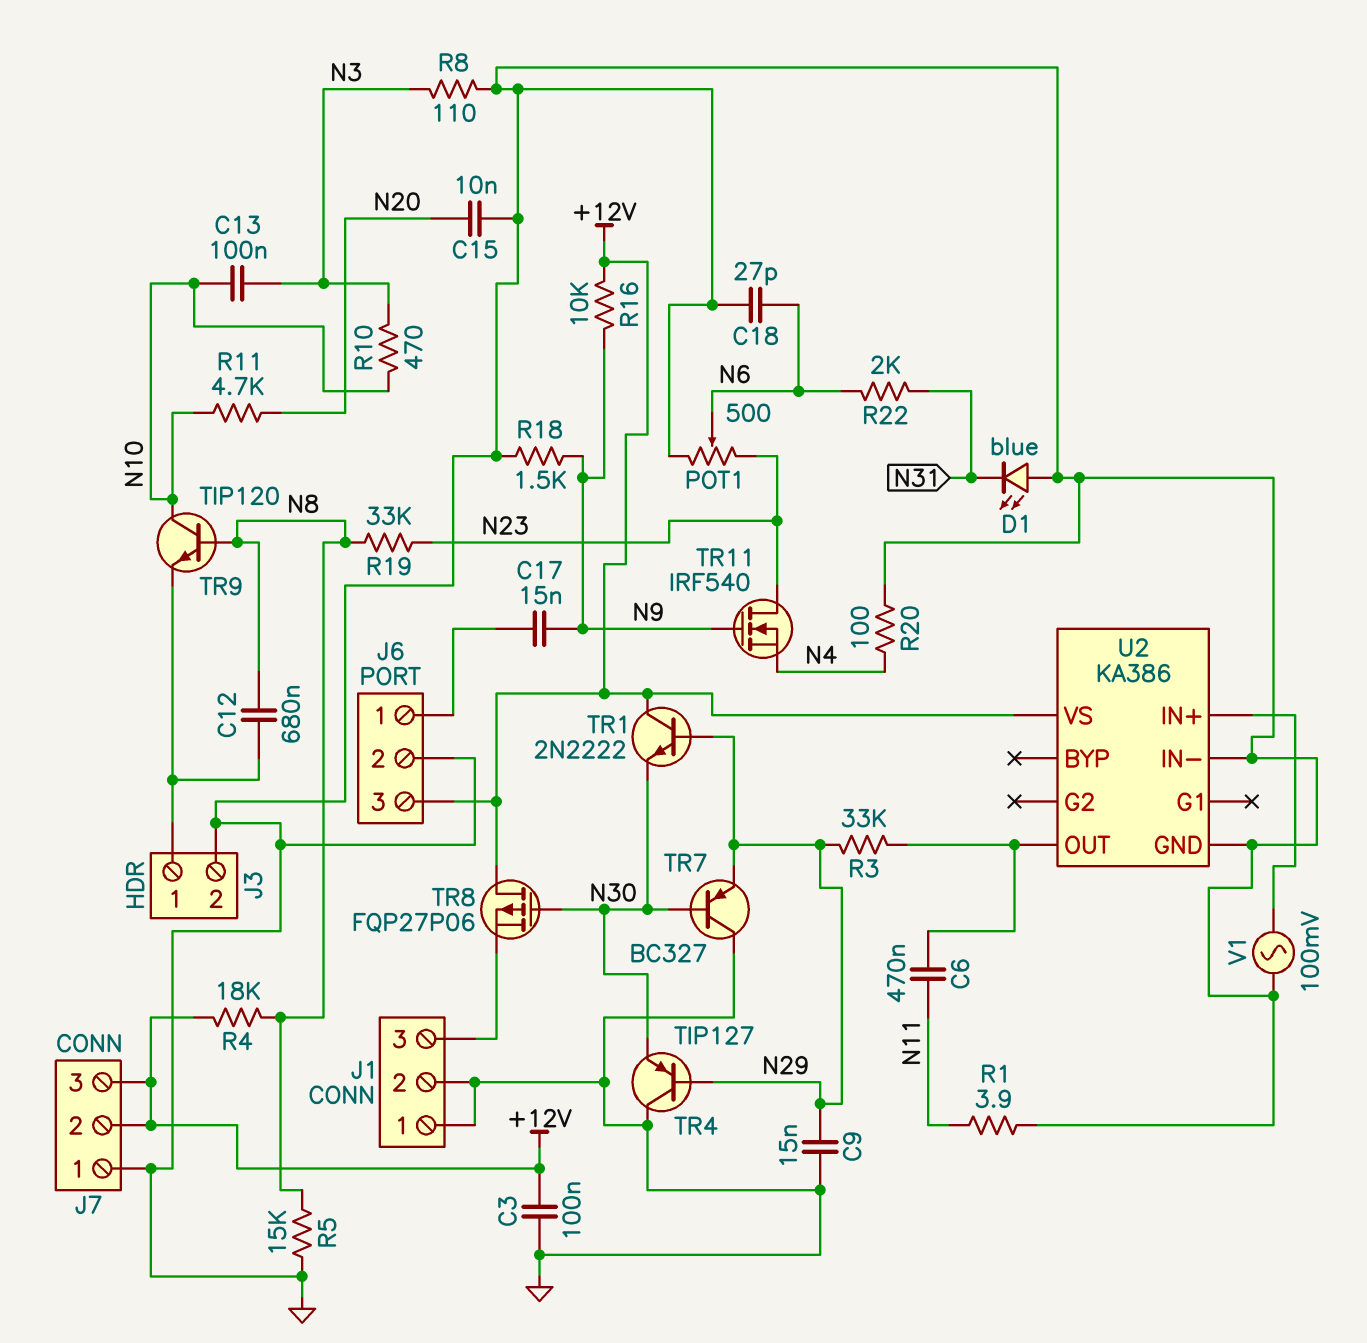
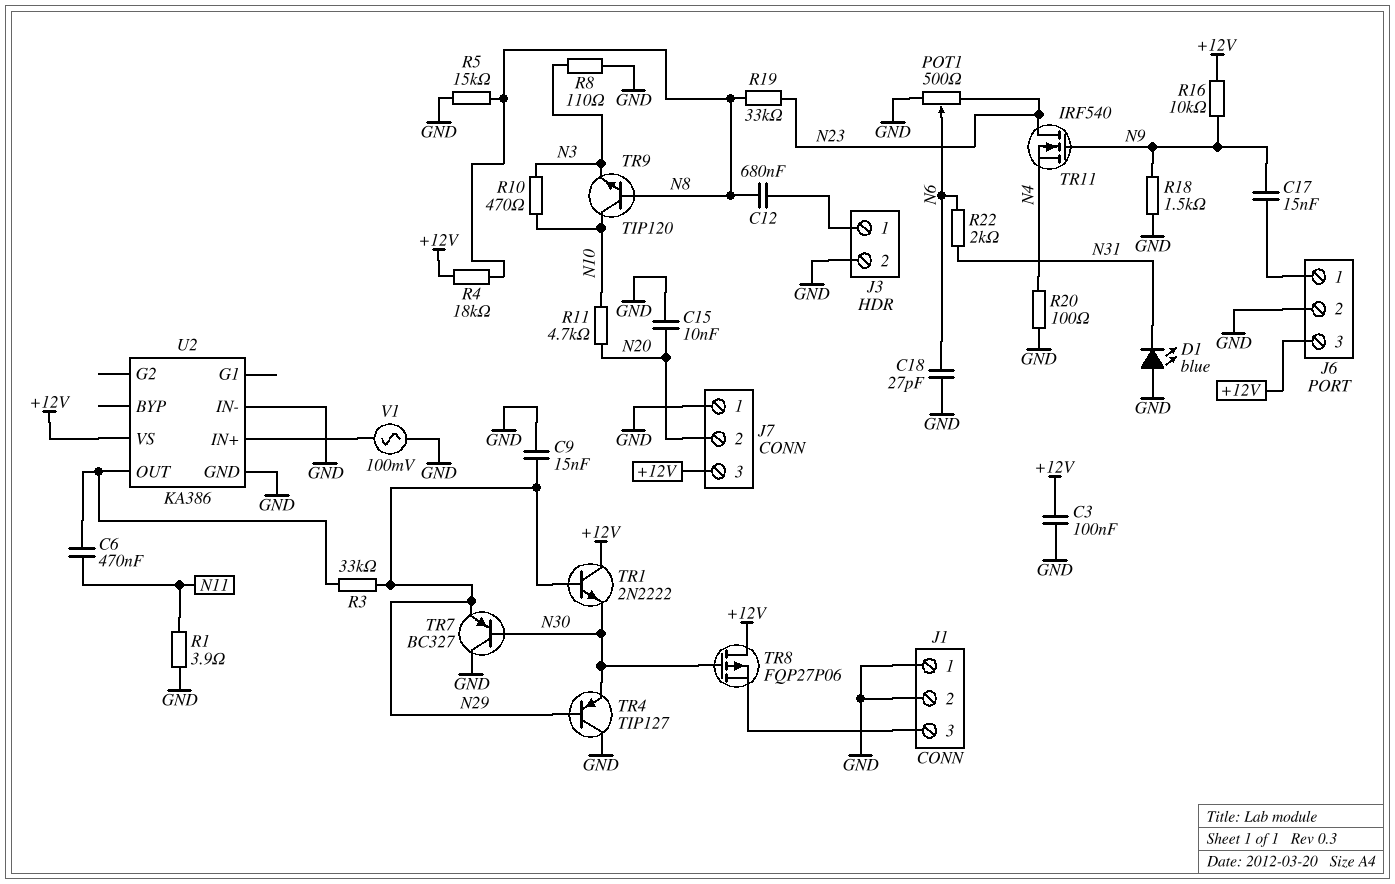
C13: 100nF (N3, N10) -> none
J7 pin 2: +12V -> N20
TR9: NPN TIP120 (B N8, C N10, E J3/1) -> NPN TIP120 (B N8, C N10, E N3)

